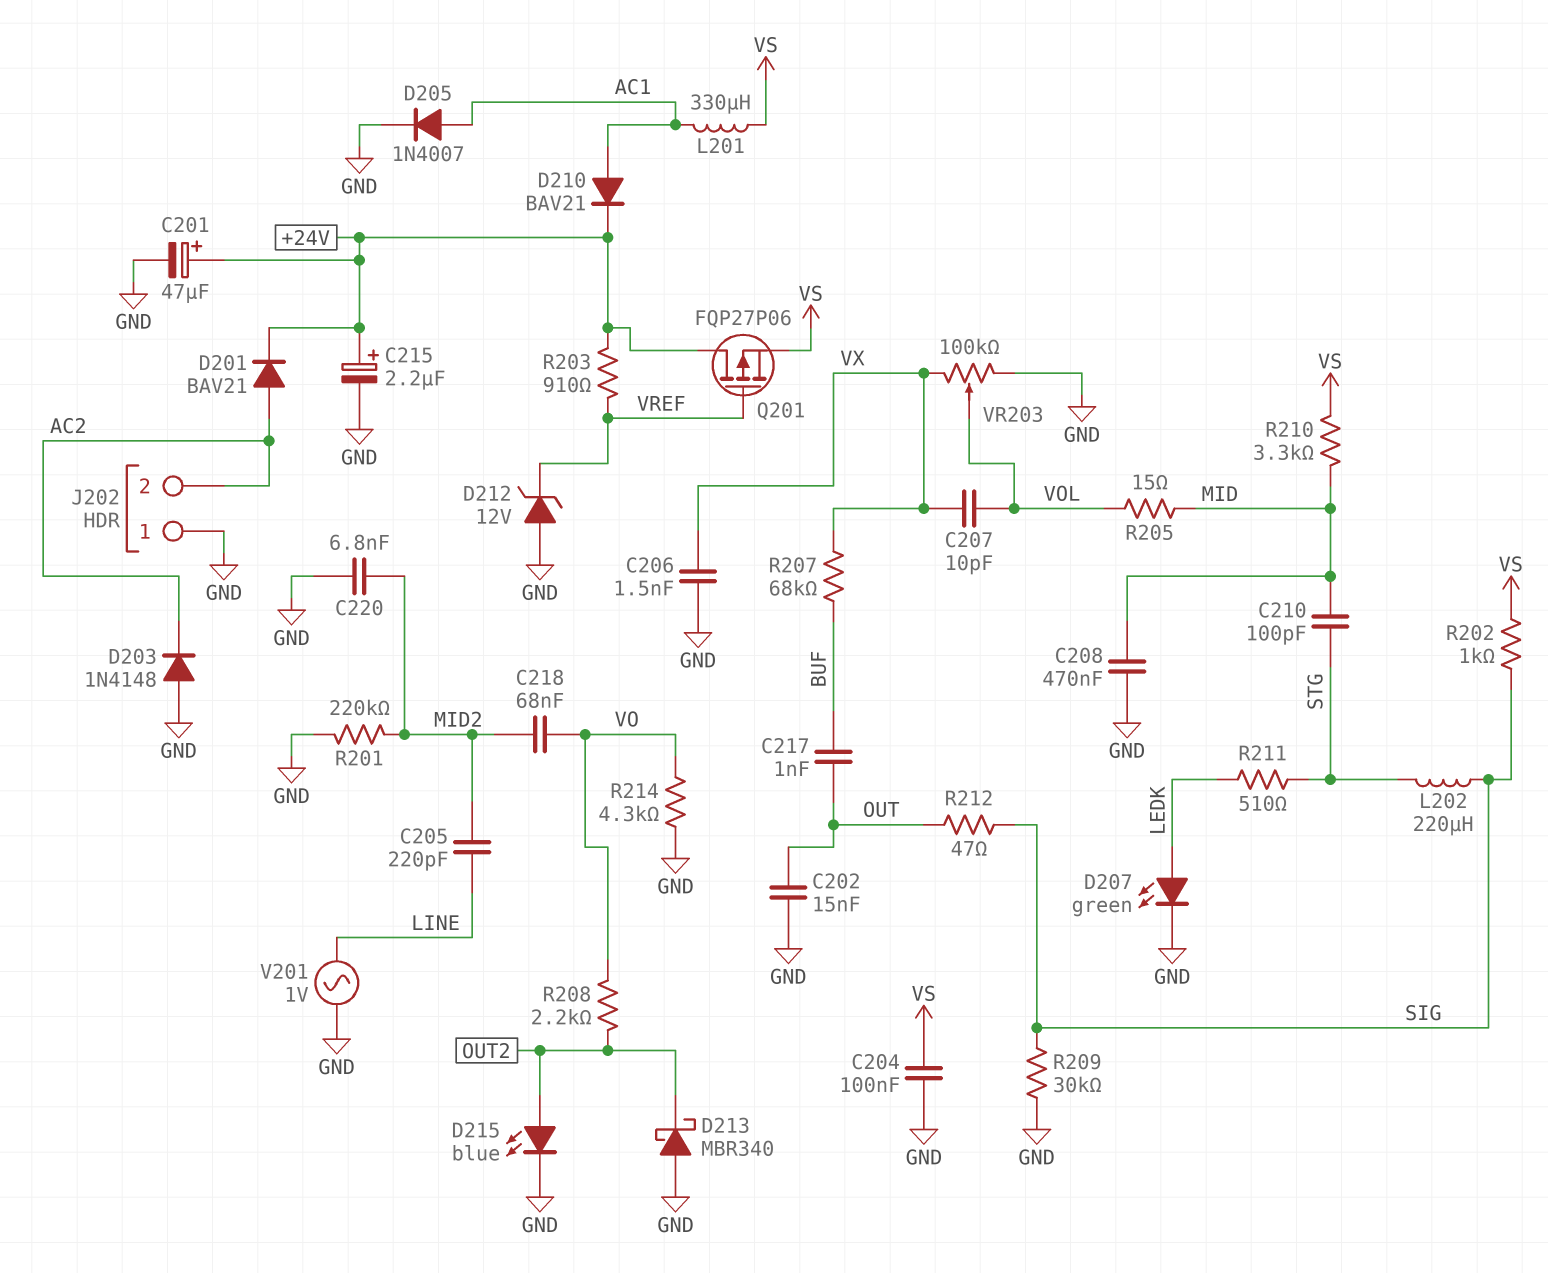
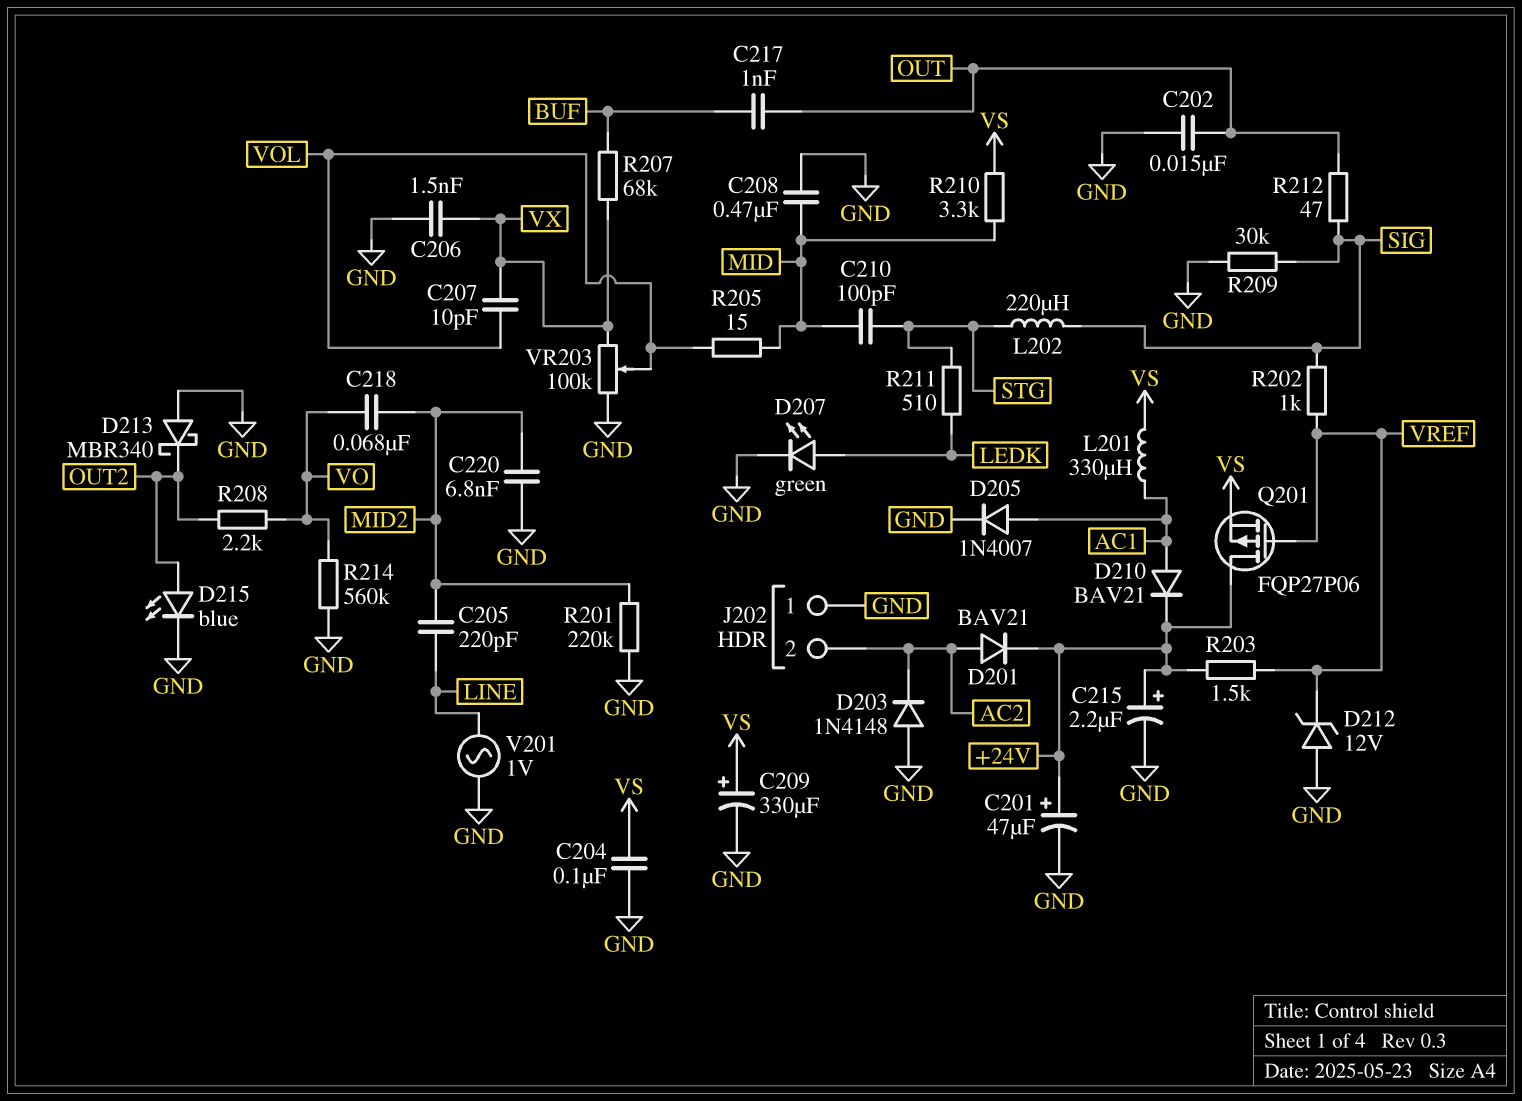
C209: none -> 330uF (plus VS, minus GND)
R202: 1k (SIG, VS) -> 1k (SIG, VREF)
R203: 910 (+24V, VREF) -> 1.5k (+24V, VREF)
R214: 4.3k (GND, VO) -> 560k (GND, VO)

